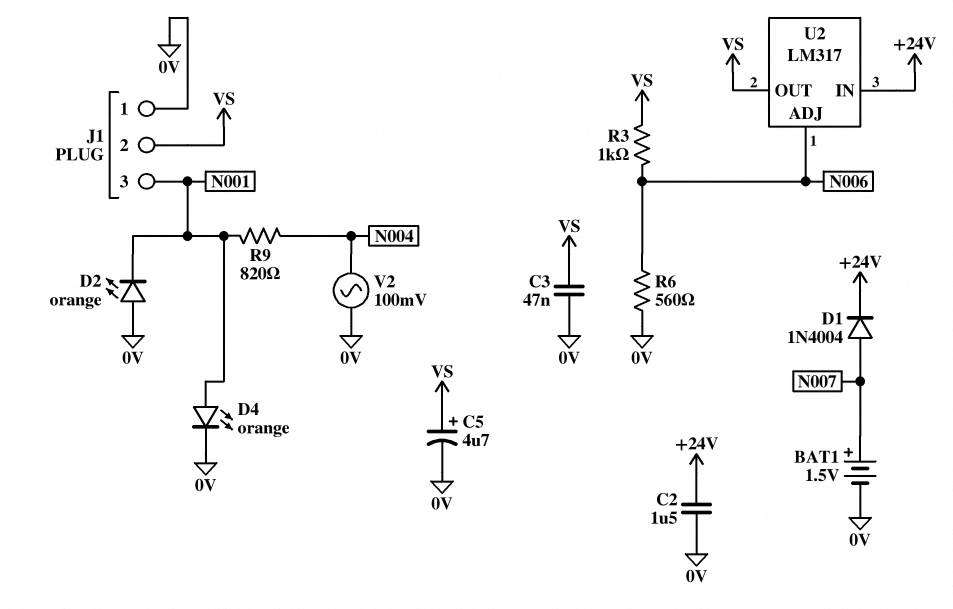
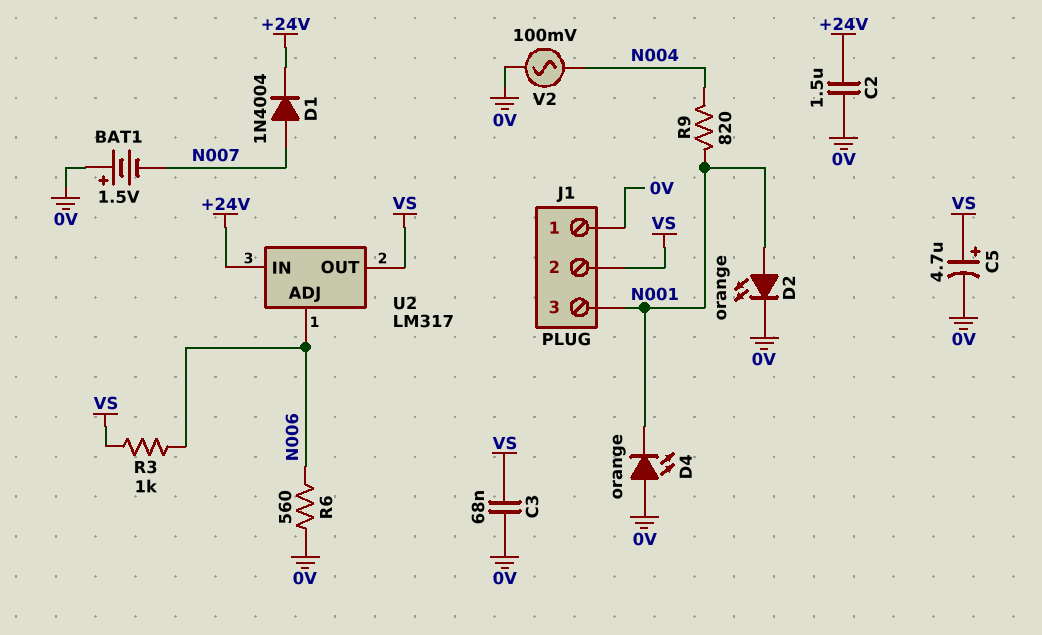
BAT1: 1.5V (plus N007, minus 0V) -> 1.5V (plus 0V, minus N007)
C3: 47nF (0V, VS) -> 68nF (0V, VS)
D2: LED orange (A 0V, K N001) -> LED orange (A N001, K 0V)
D4: LED orange (A N001, K 0V) -> LED orange (A 0V, K N001)

